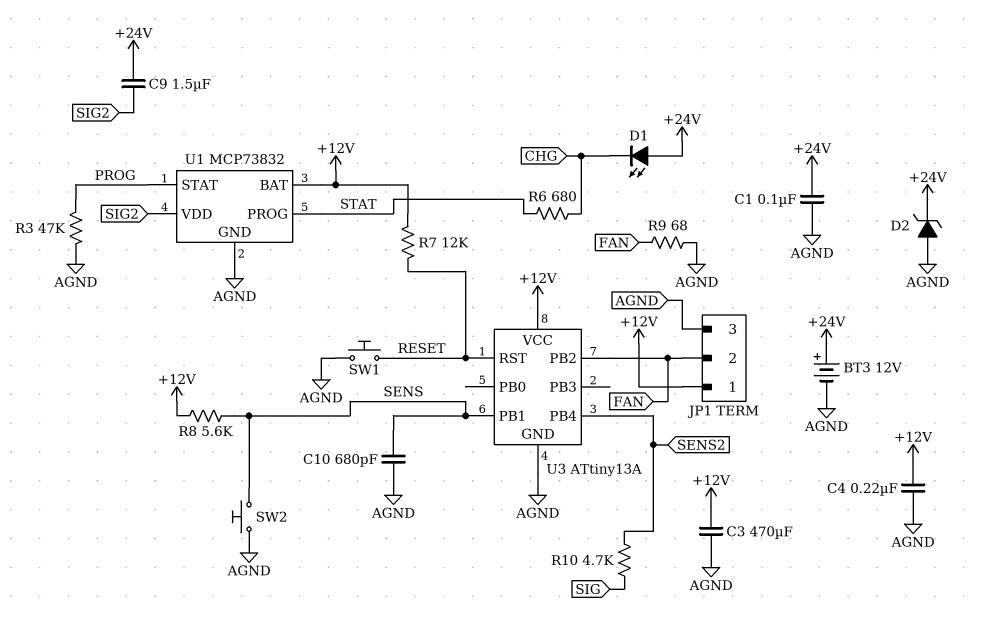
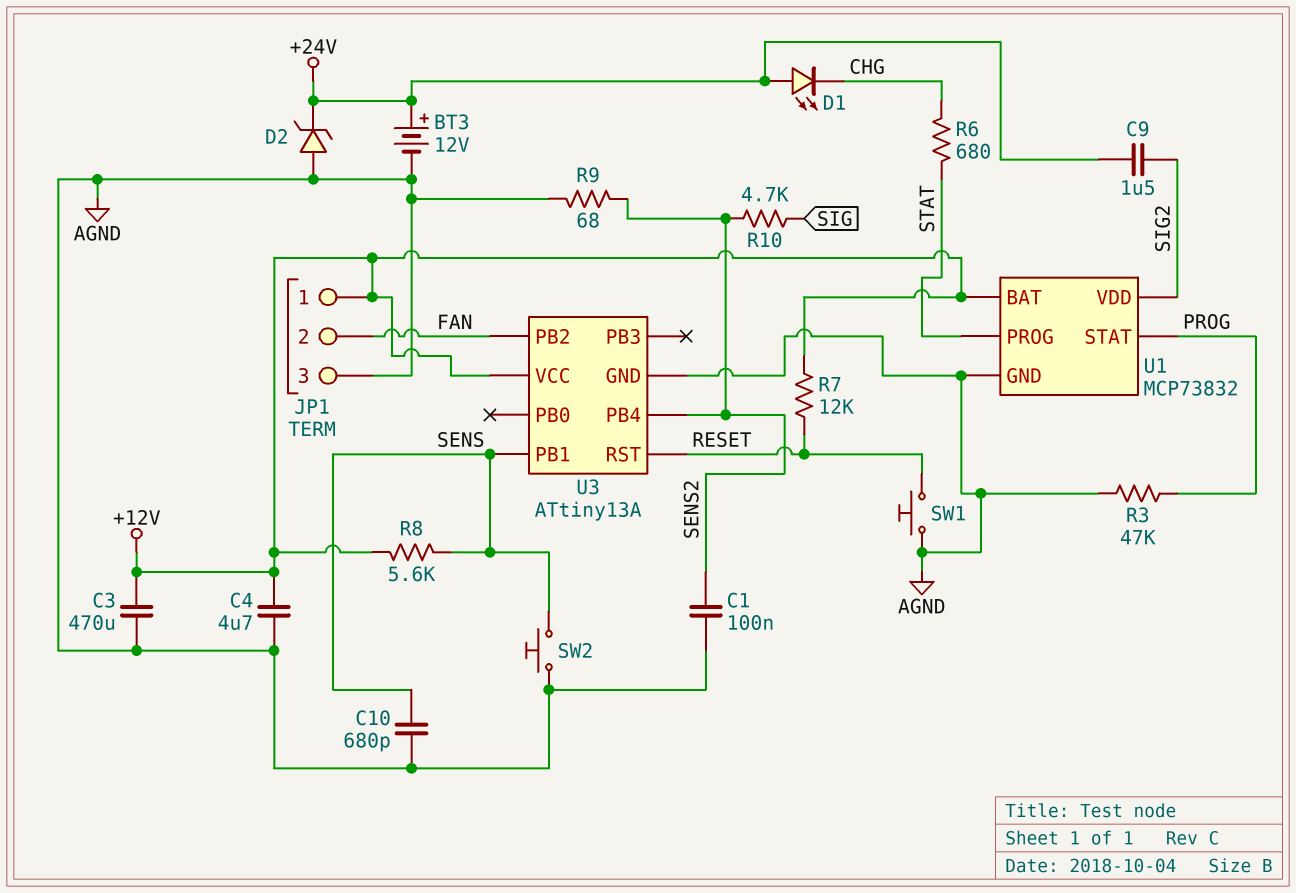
C1: 100nF (+24V, AGND) -> 100nF (AGND, SENS2)
C4: 220nF (+12V, AGND) -> 4.7uF (+12V, AGND)
R9: 68 (AGND, FAN) -> 68 (AGND, SENS2)

